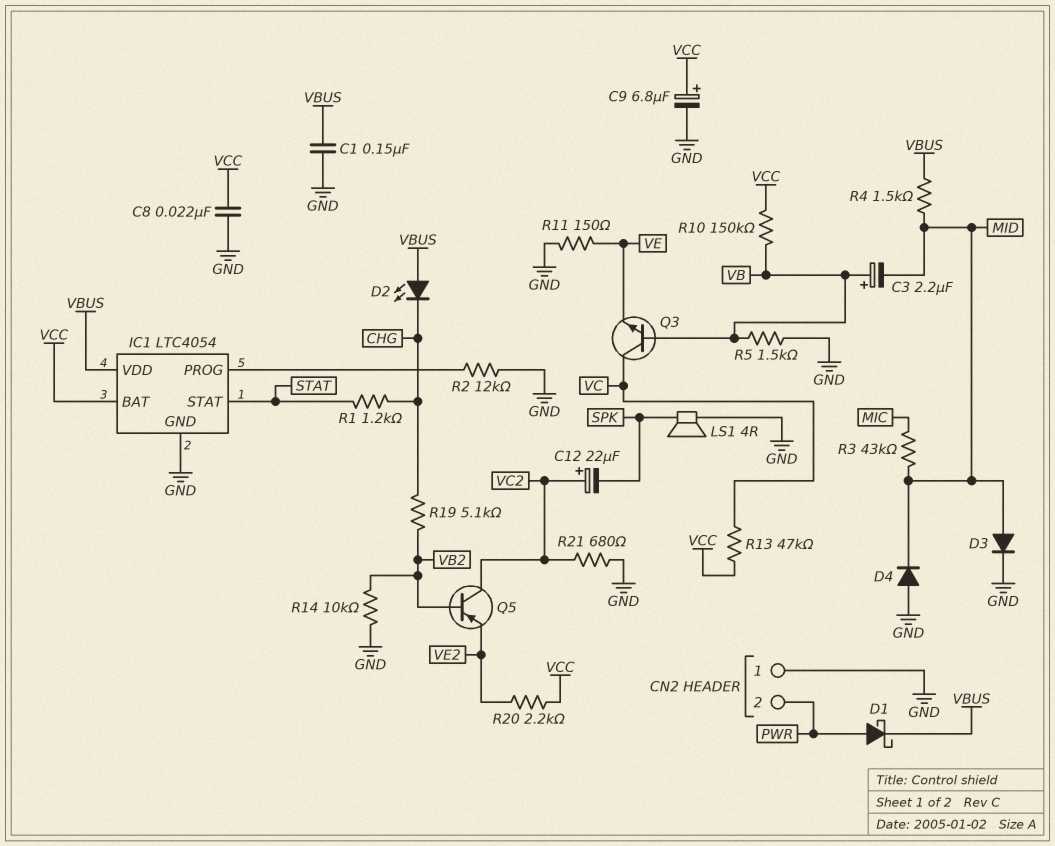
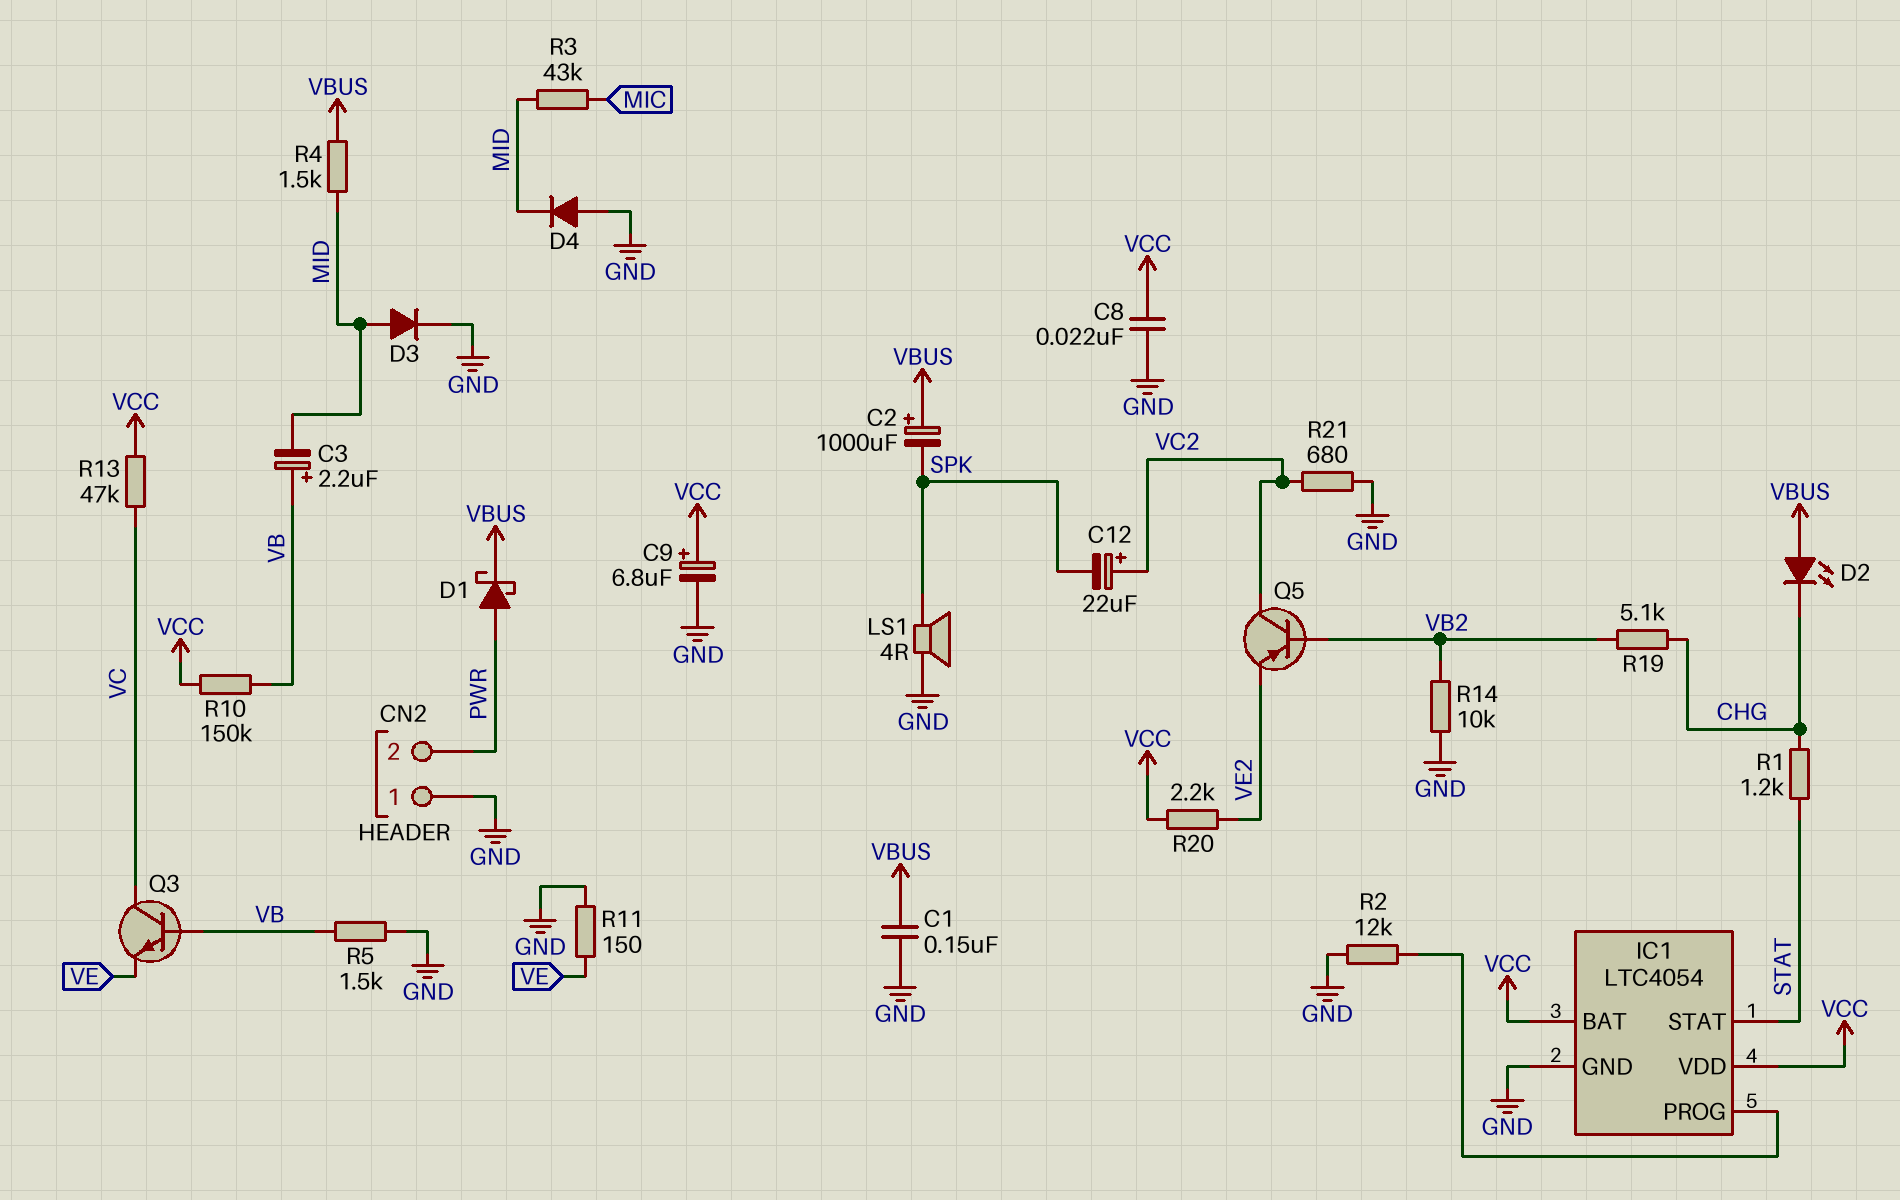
C2: none -> 1000uF (plus VBUS, minus SPK)
IC1 pin VDD: VBUS -> VCC

